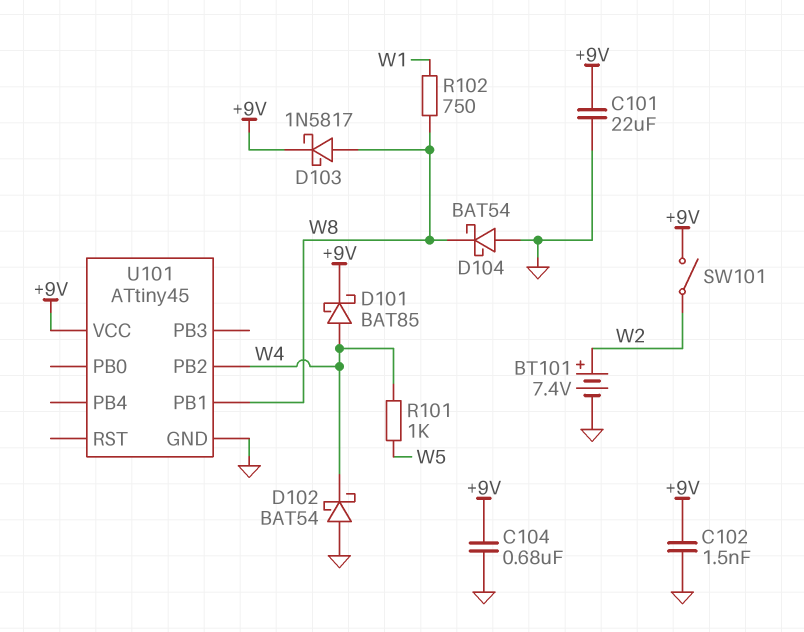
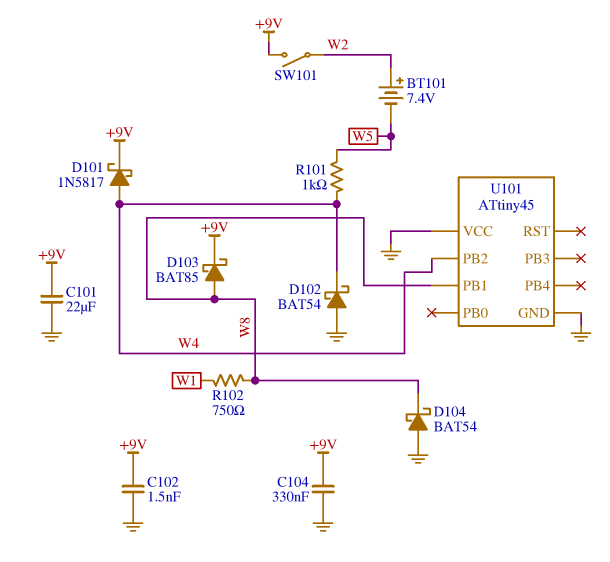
BT101: 7.4V (plus W2, minus GND) -> 7.4V (plus W2, minus W5)
C104: 680nF (+9V, GND) -> 330nF (+9V, GND)
D101: schottky BAT85 (A W4, K +9V) -> schottky 1N5817 (A W4, K +9V)
D103: schottky 1N5817 (A W8, K +9V) -> schottky BAT85 (A W8, K +9V)
U101 pin VCC: +9V -> GND

